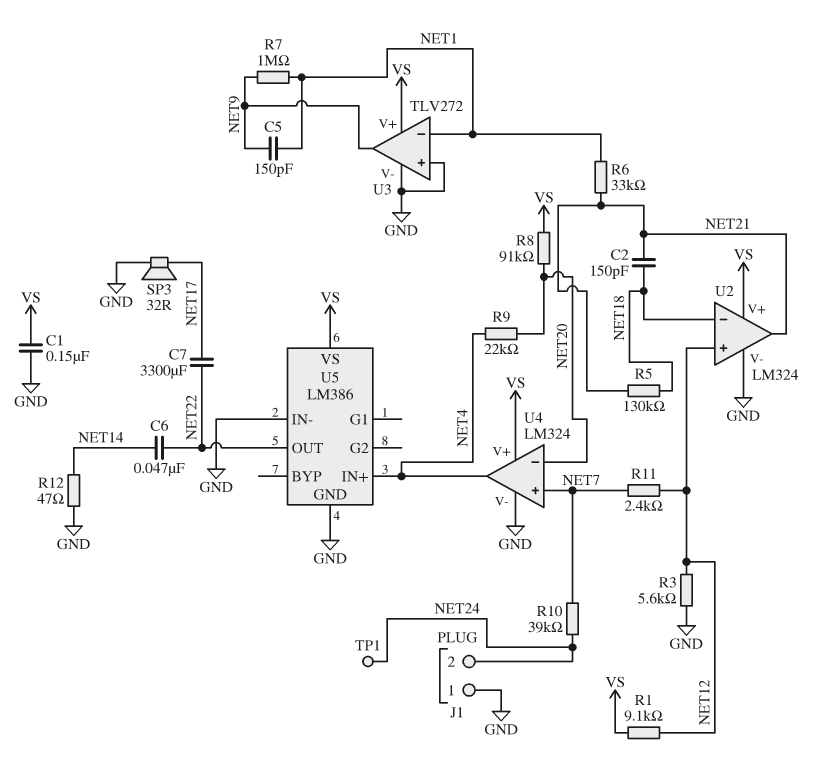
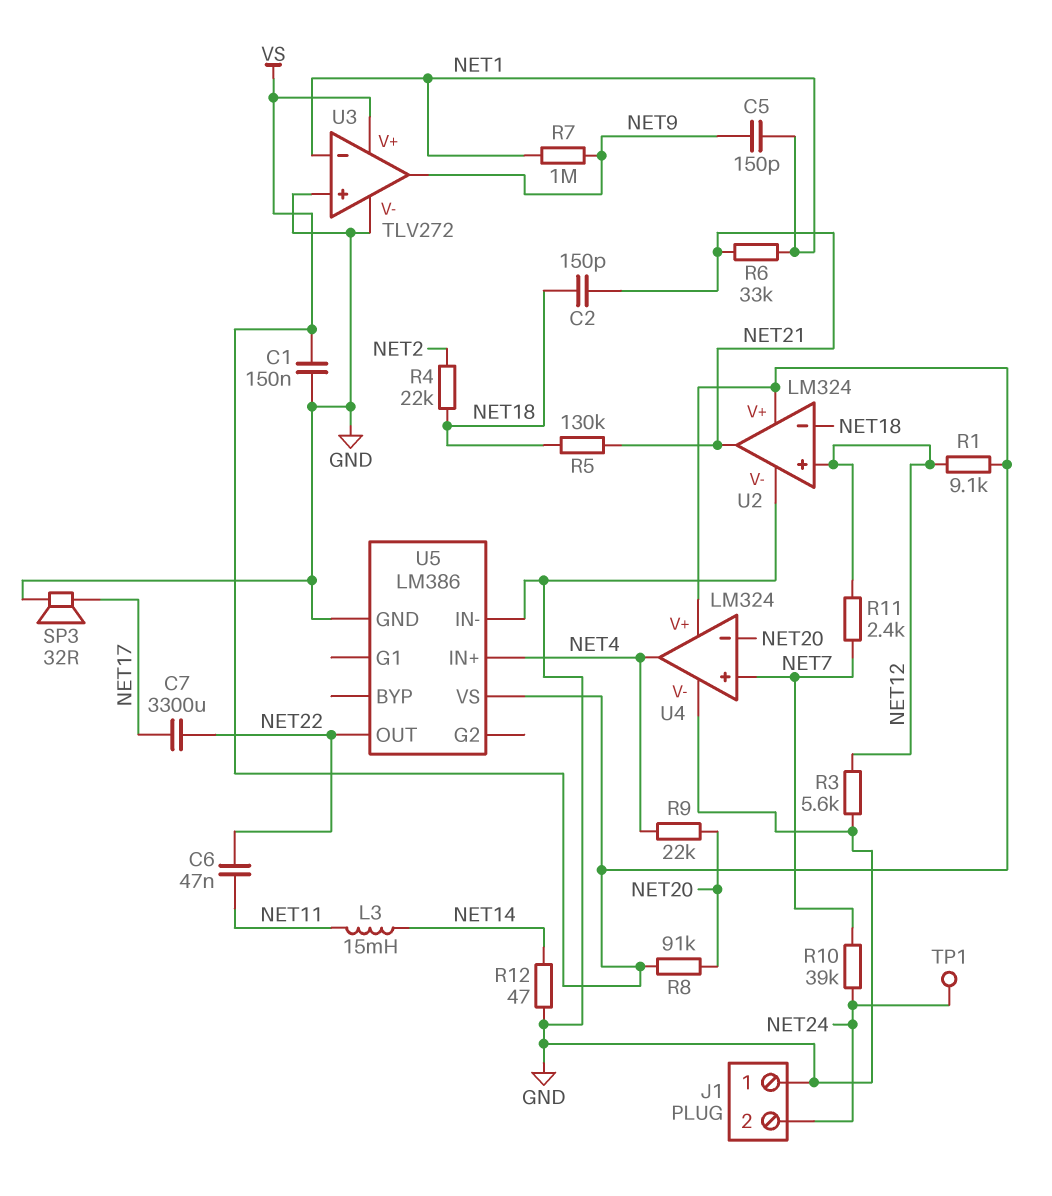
C6: 47nF (NET14, NET22) -> 47nF (NET11, NET22)
L3: none -> 15mH (NET11, NET14)
R4: none -> 22k (NET2, NET18)

